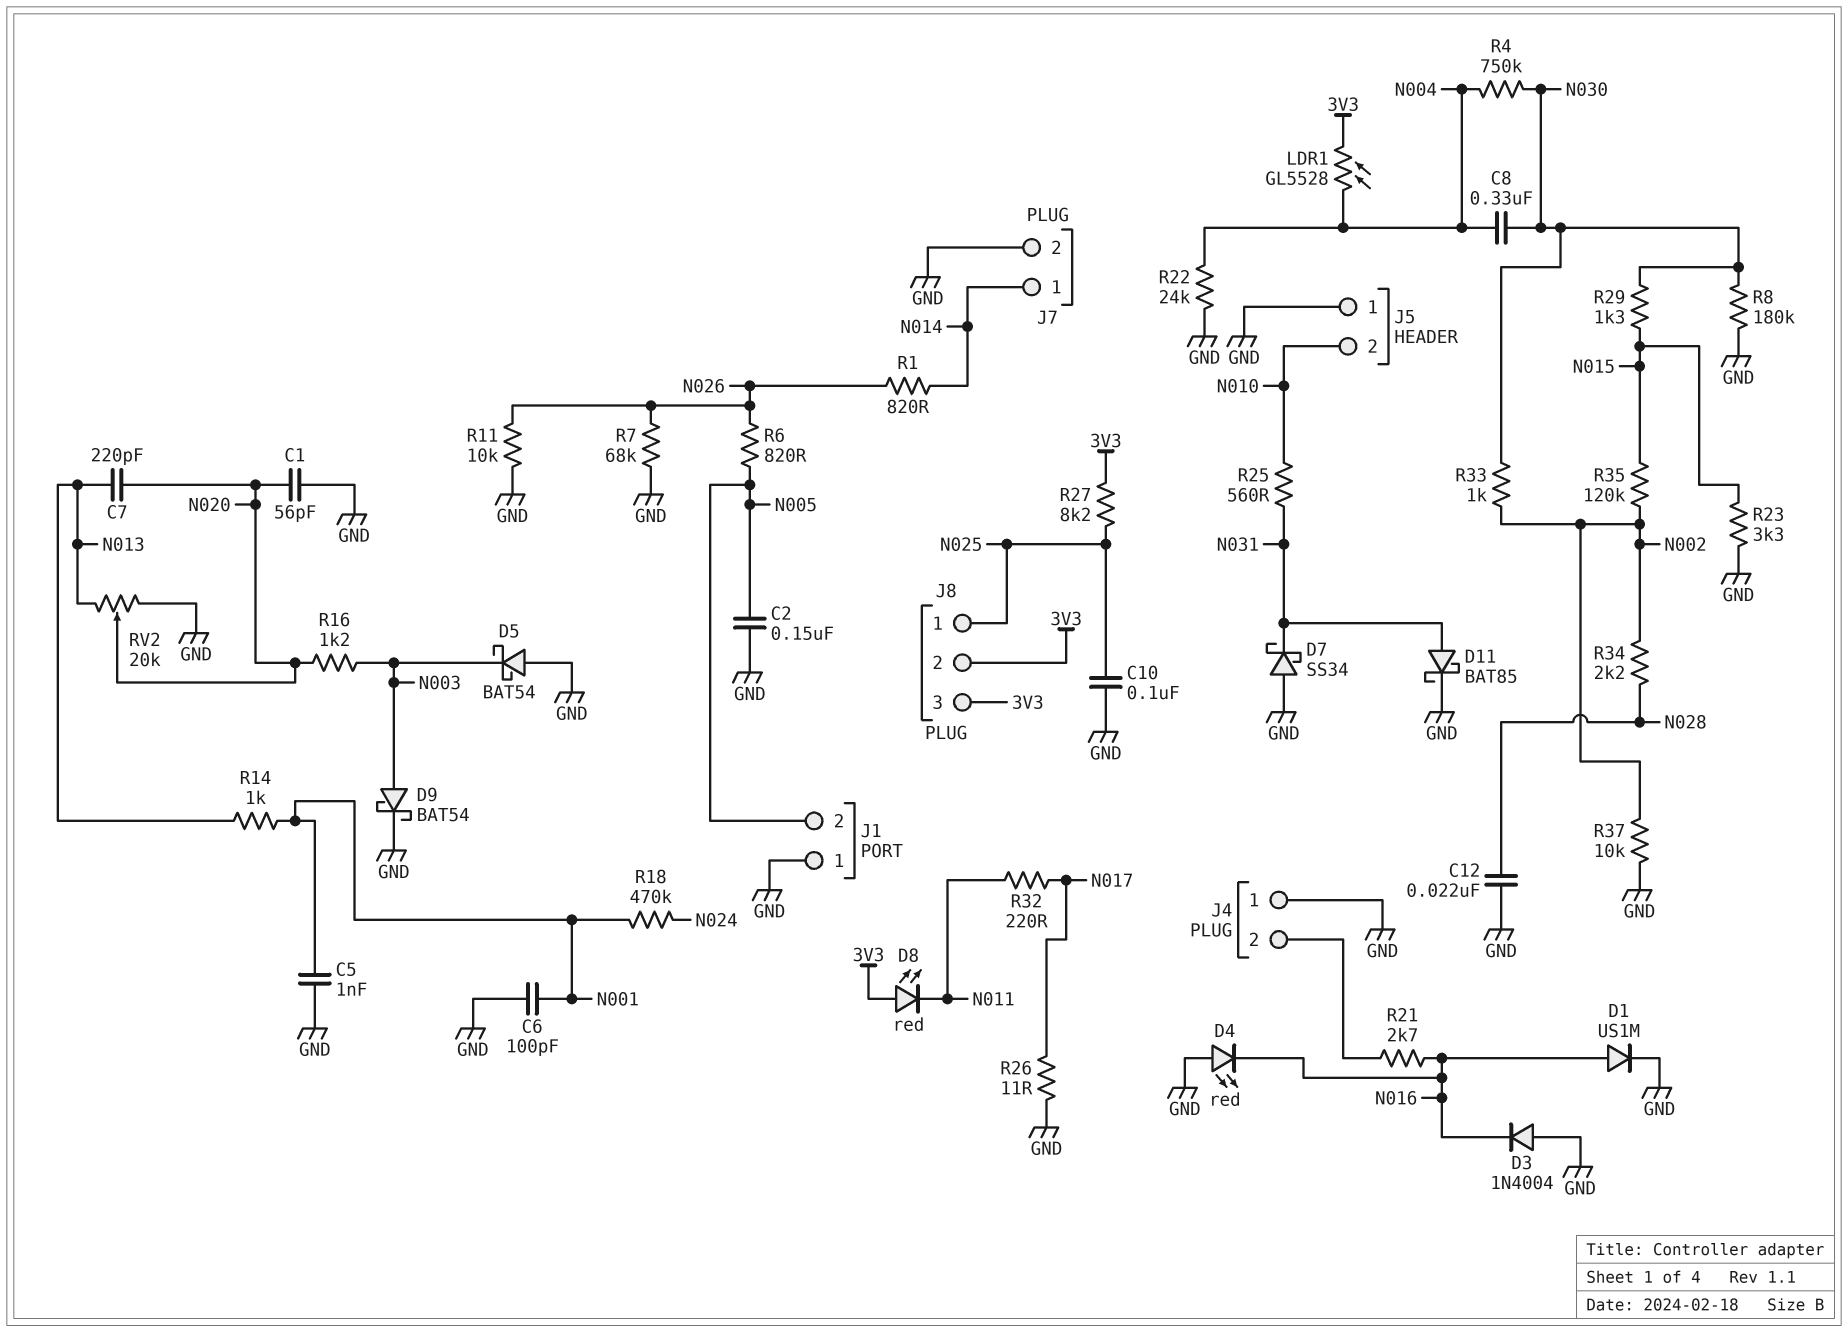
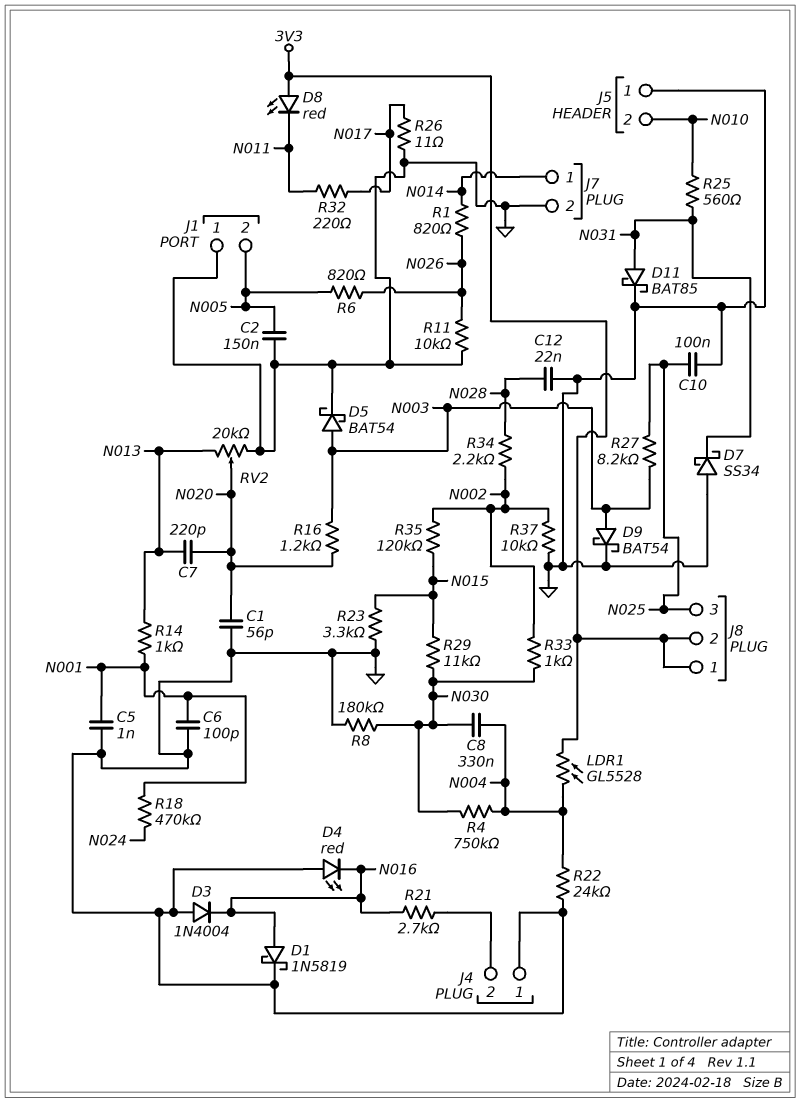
D1: diode US1M (A N016, K GND) -> schottky 1N5819 (A N016, K GND)
D5: schottky BAT54 (A GND, K N003) -> schottky BAT54 (A N003, K GND)
J8 pin 1: N025 -> 3V3
J8 pin 3: 3V3 -> N025
R7: 68k (GND, N026) -> none
R27: 8.2k (3V3, N025) -> 8.2k (N003, N025)
R29: 1.3k (N015, N030) -> 11k (N015, N030)

